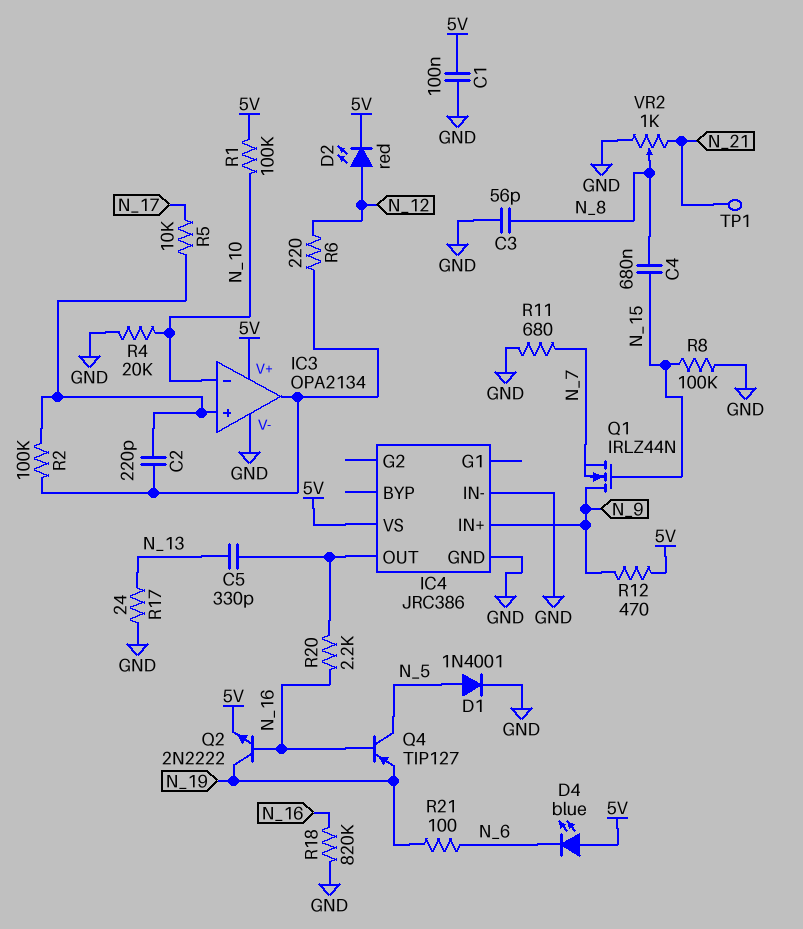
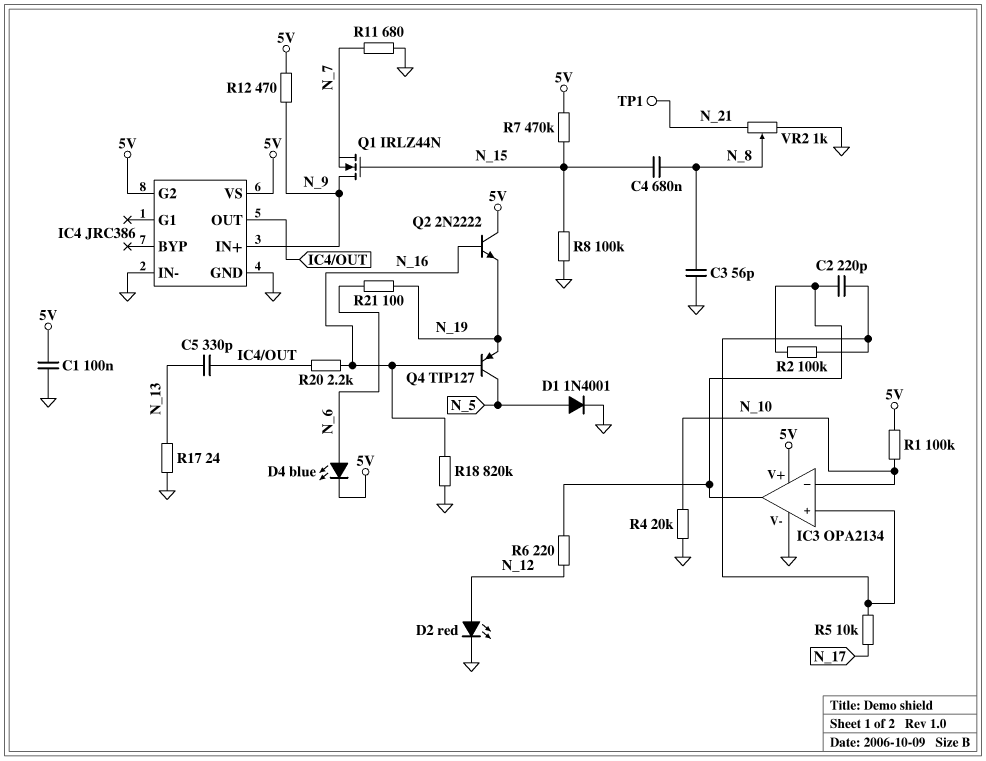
D2: LED red (A N_12, K 5V) -> LED red (A N_12, K GND)
D4: LED blue (A 5V, K N_6) -> LED blue (A N_6, K 5V)
IC4 pin G2: none -> 5V
Q2: NPN 2N2222 (B N_16, C N_19, E 5V) -> NPN 2N2222 (B N_16, C 5V, E N_19)
R7: none -> 470k (5V, N_15)

